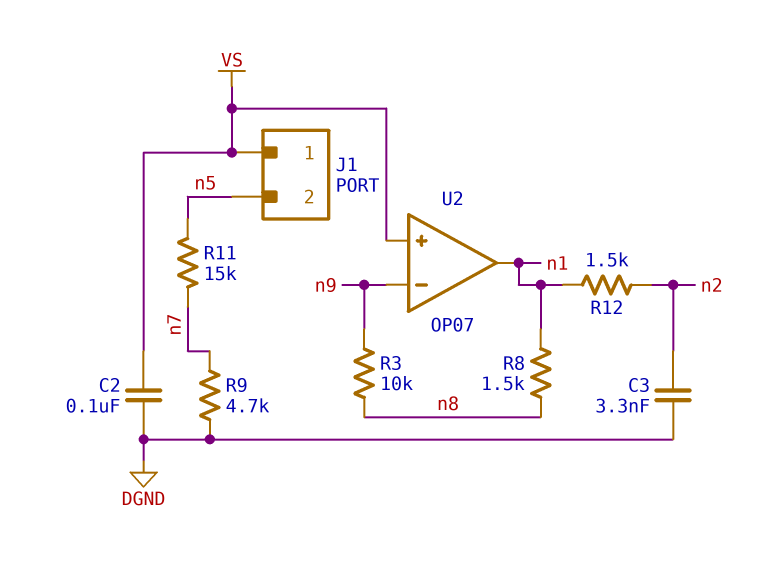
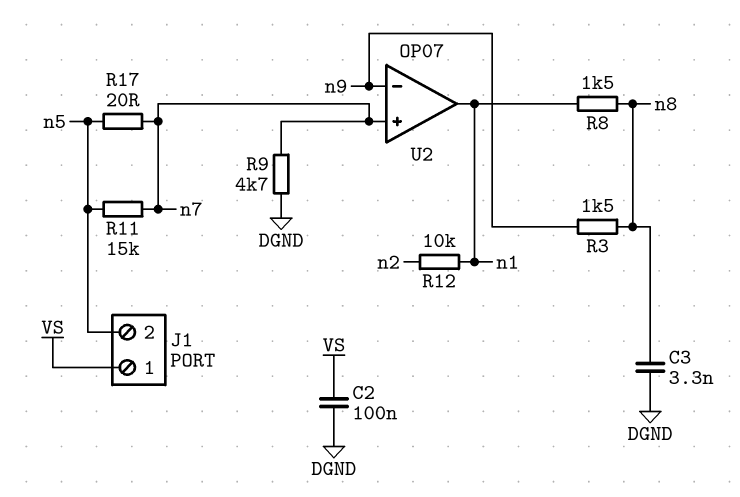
C3: 3.3nF (DGND, n2) -> 3.3nF (DGND, n8)
R3: 10k (n8, n9) -> 1.5k (n8, n9)
R12: 1.5k (n1, n2) -> 10k (n1, n2)
R17: none -> 20 (n5, n7)
U2 pin in+: VS -> n7

